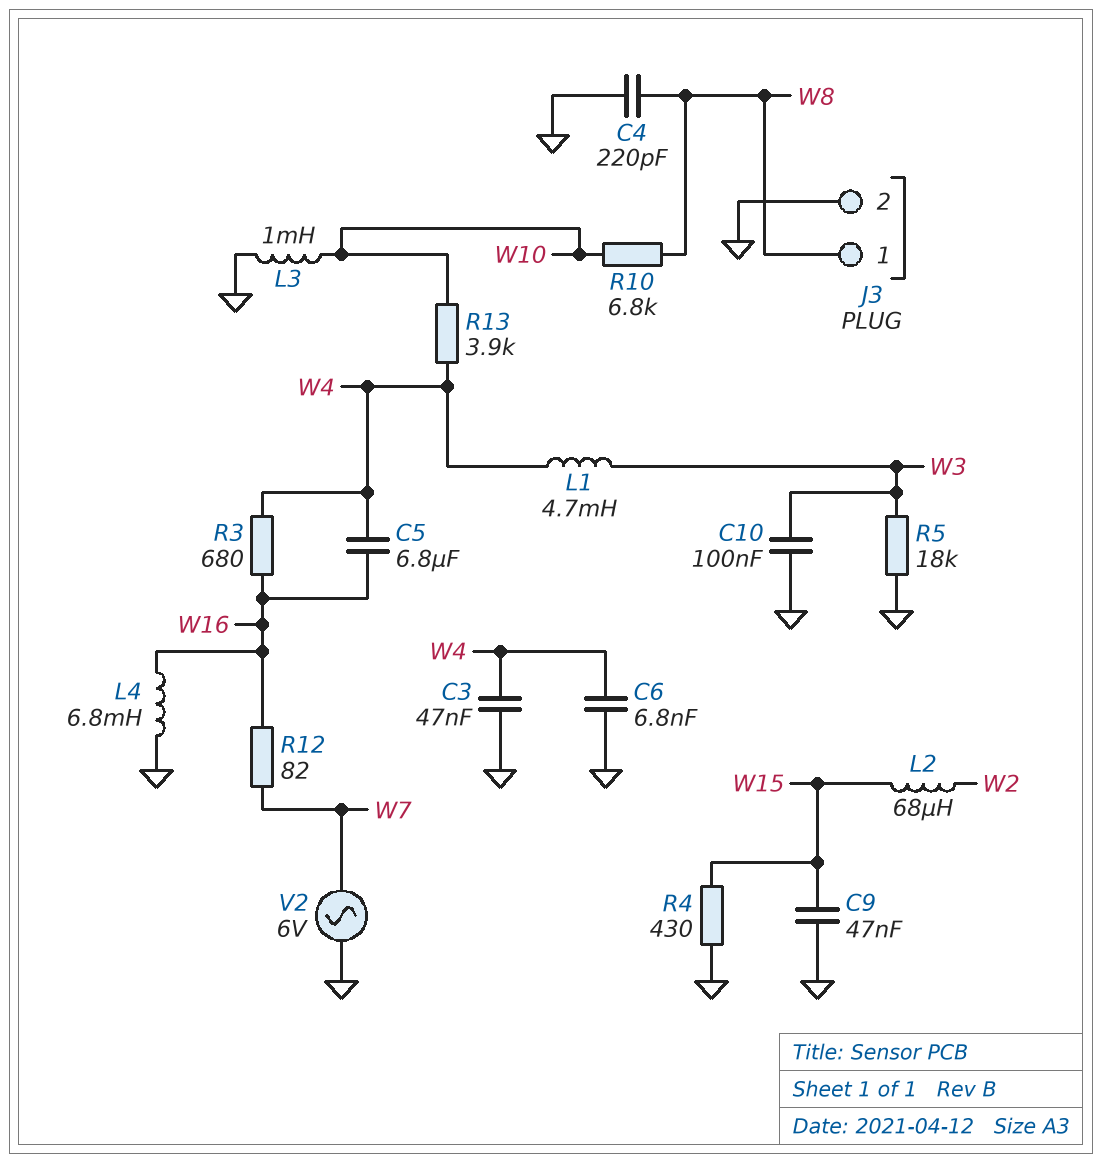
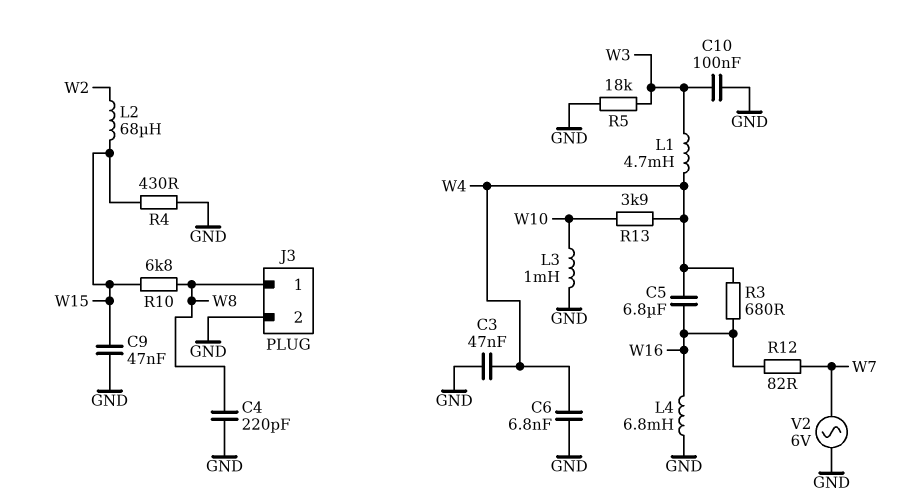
R10: 6.8k (W8, W10) -> 6.8k (W8, W15)

